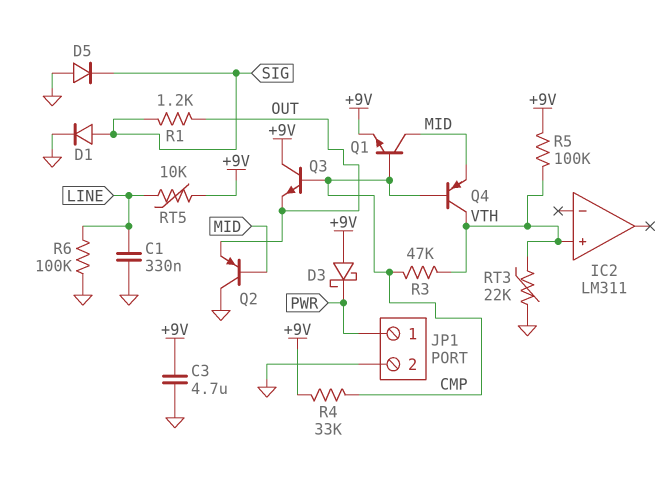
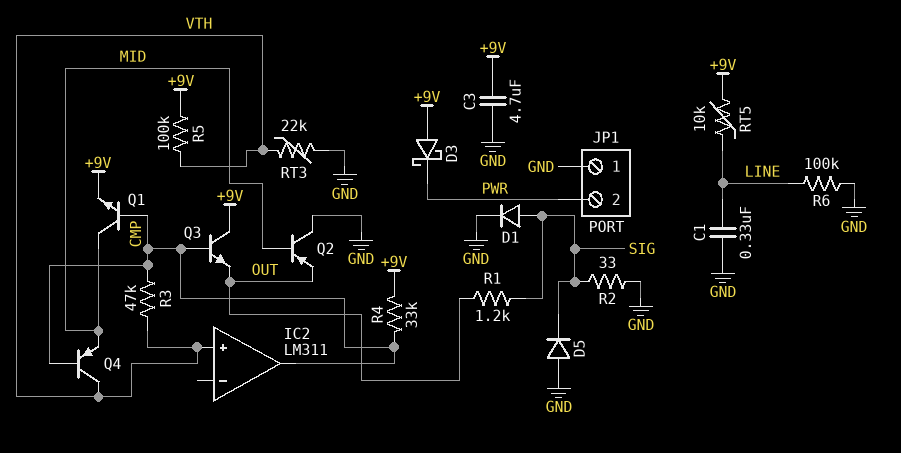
IC2 pin out: none -> CMP
JP1 pin 1: PWR -> GND
JP1 pin 2: GND -> PWR
R2: none -> 33 (GND, SIG)

